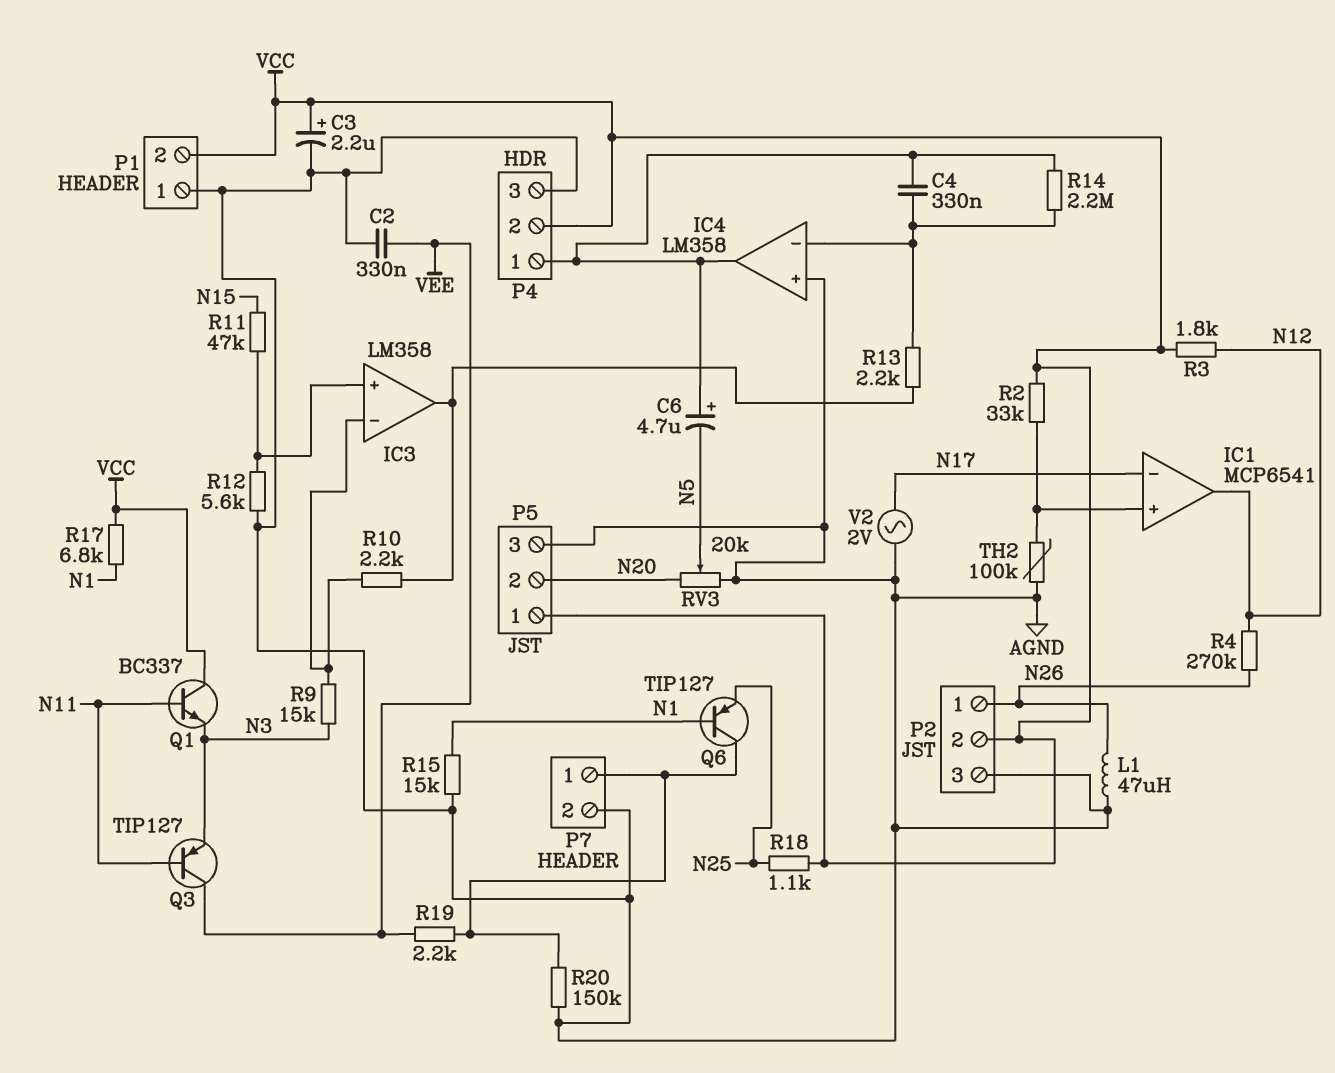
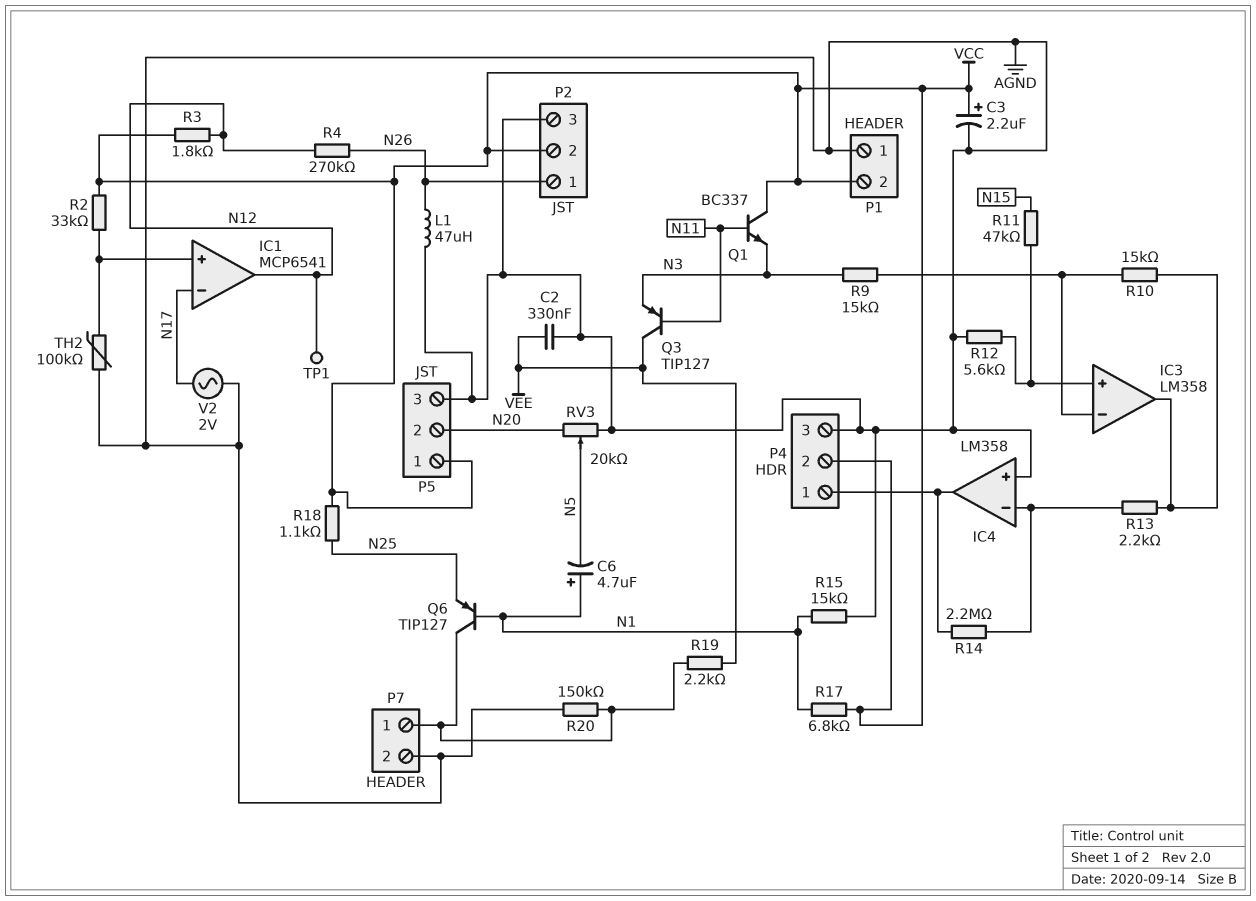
C4: 330nF (IC4/in-, IC4/out) -> none
C6: 4.7uF (plus IC4/out, minus N5) -> 4.7uF (plus N1, minus N5)
R10: 2.2k (IC3/in-, IC3/out) -> 15k (IC3/in-, IC3/out)
TP1: none -> test point (N12)

